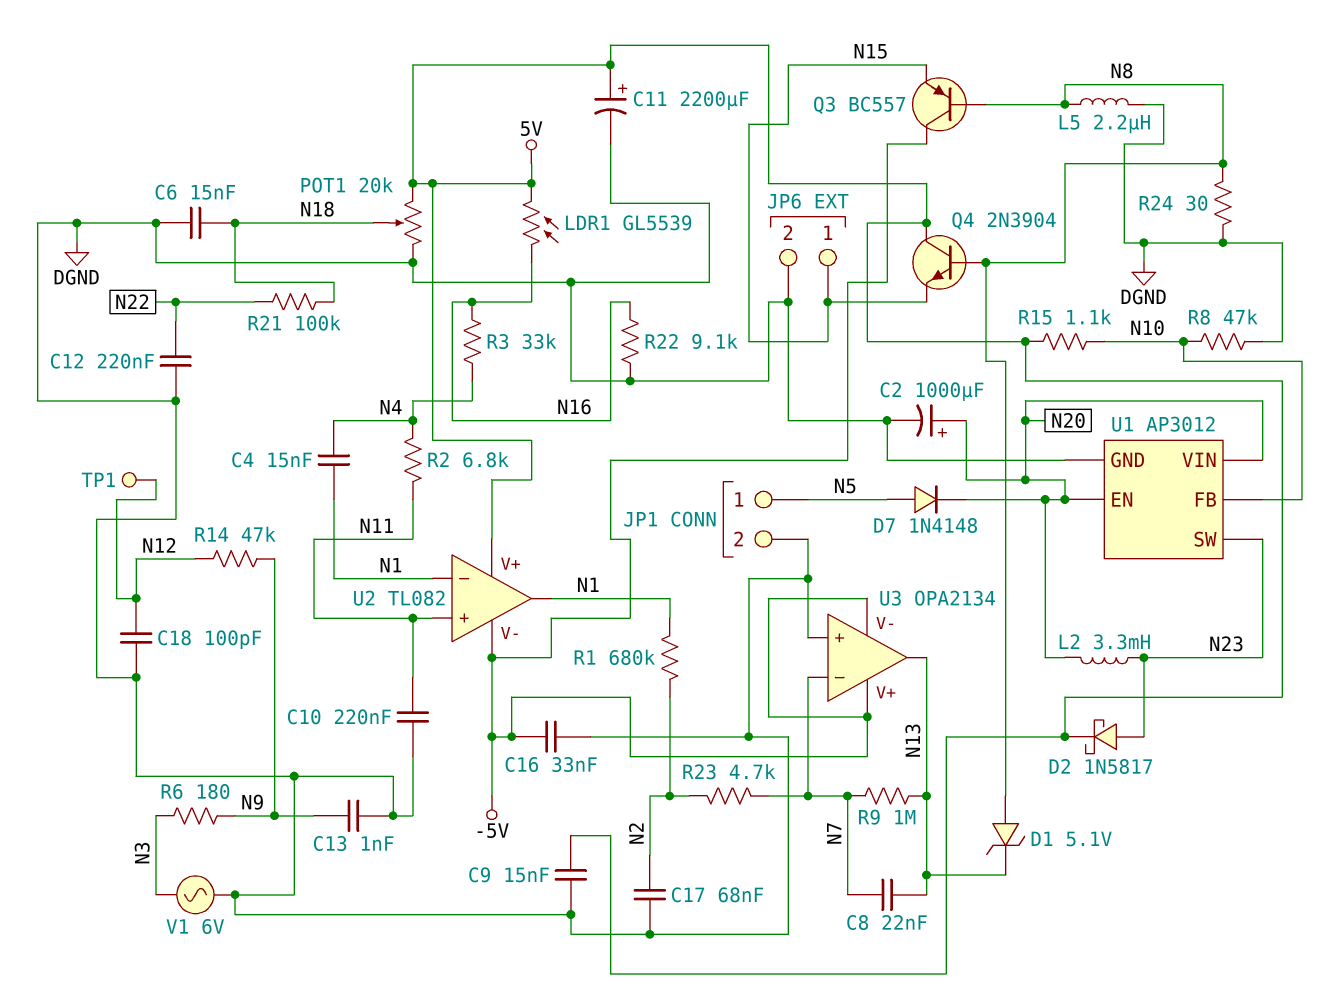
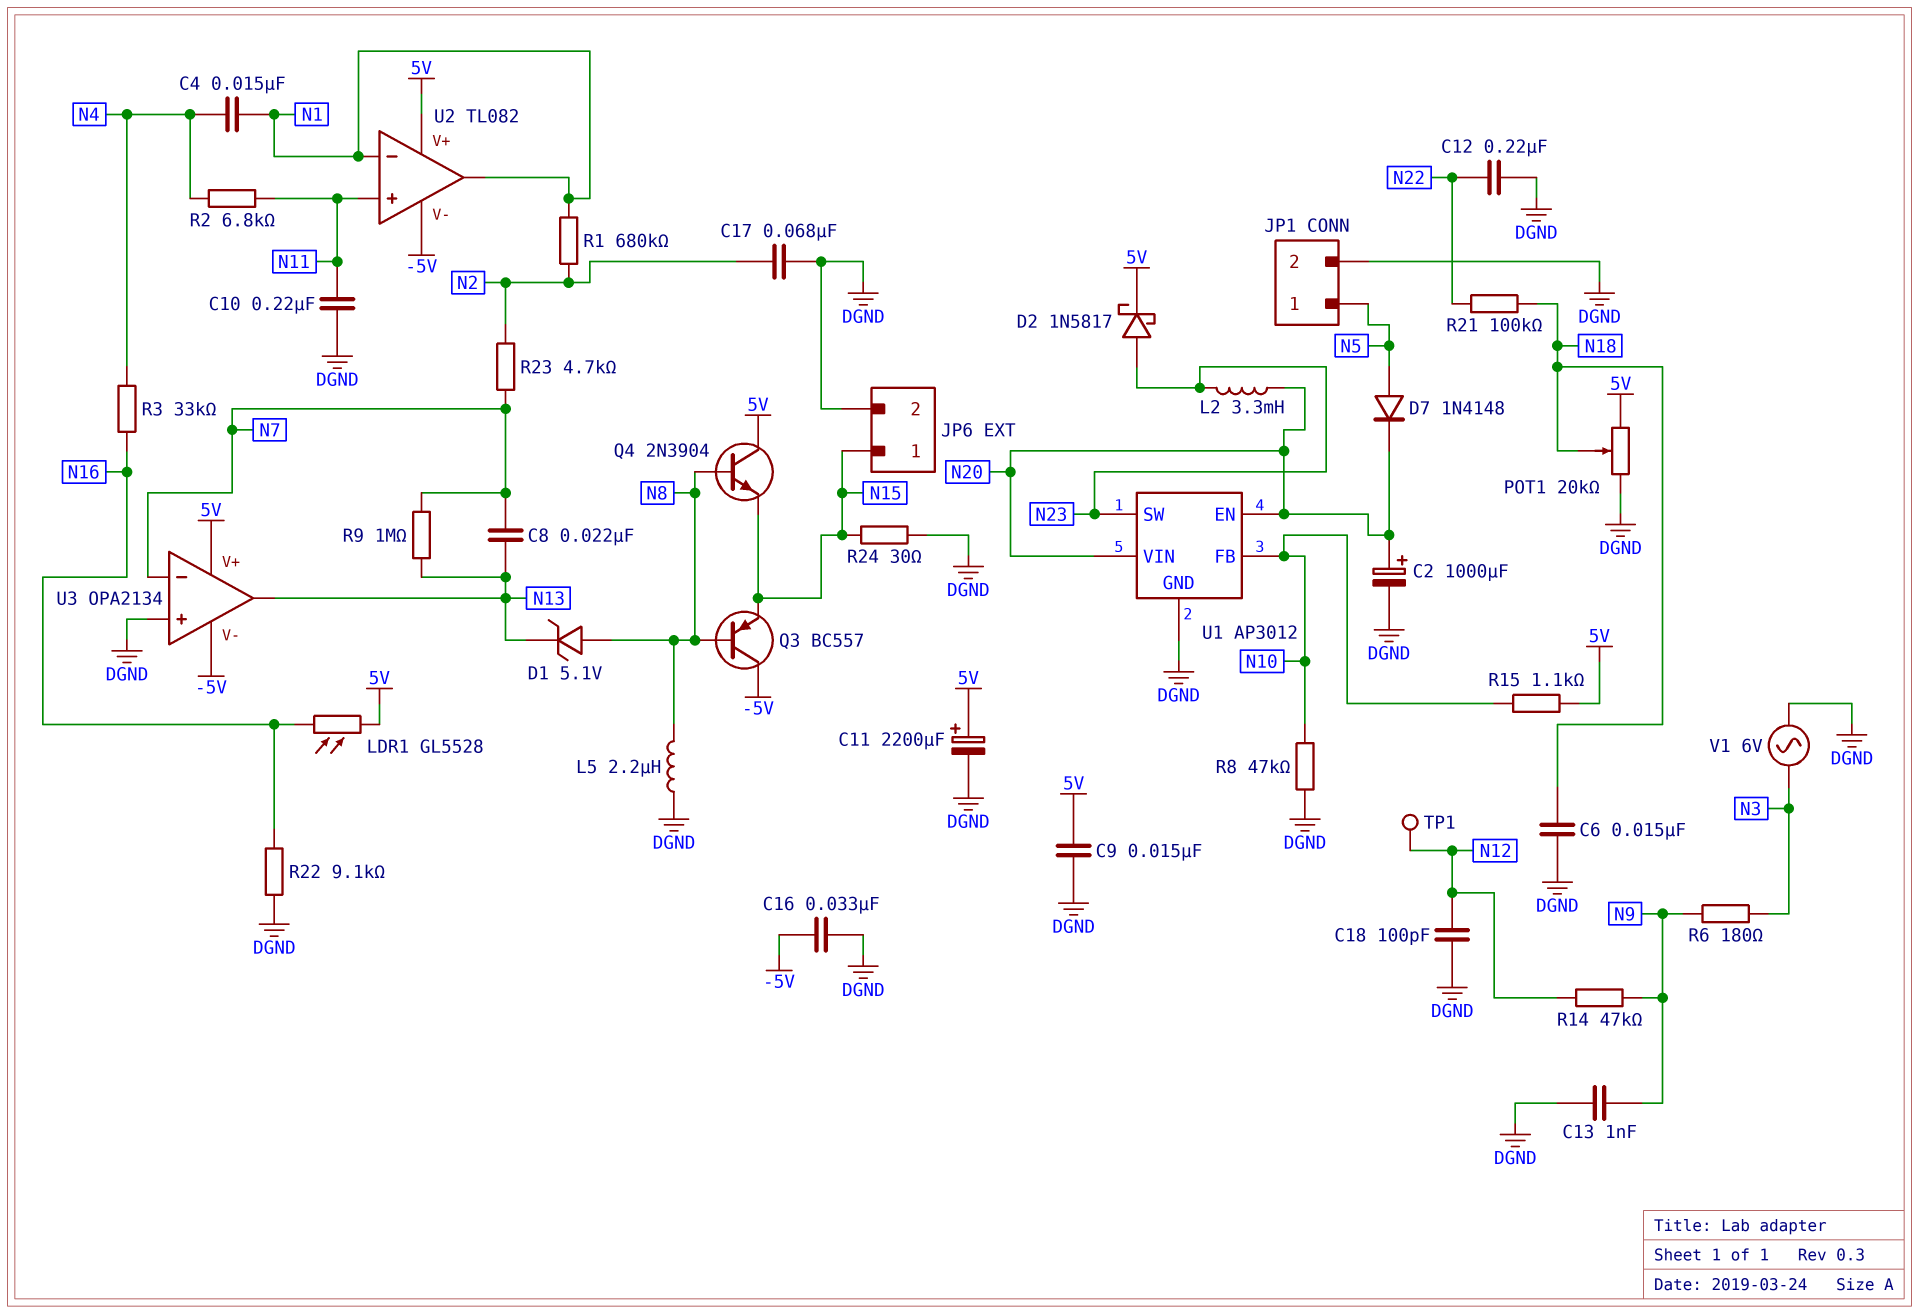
LDR1: GL5539 (5V, N16) -> GL5528 (5V, N16)
R24: 30 (DGND, N8) -> 30 (DGND, N15)
U3 pin V+: -5V -> 5V

